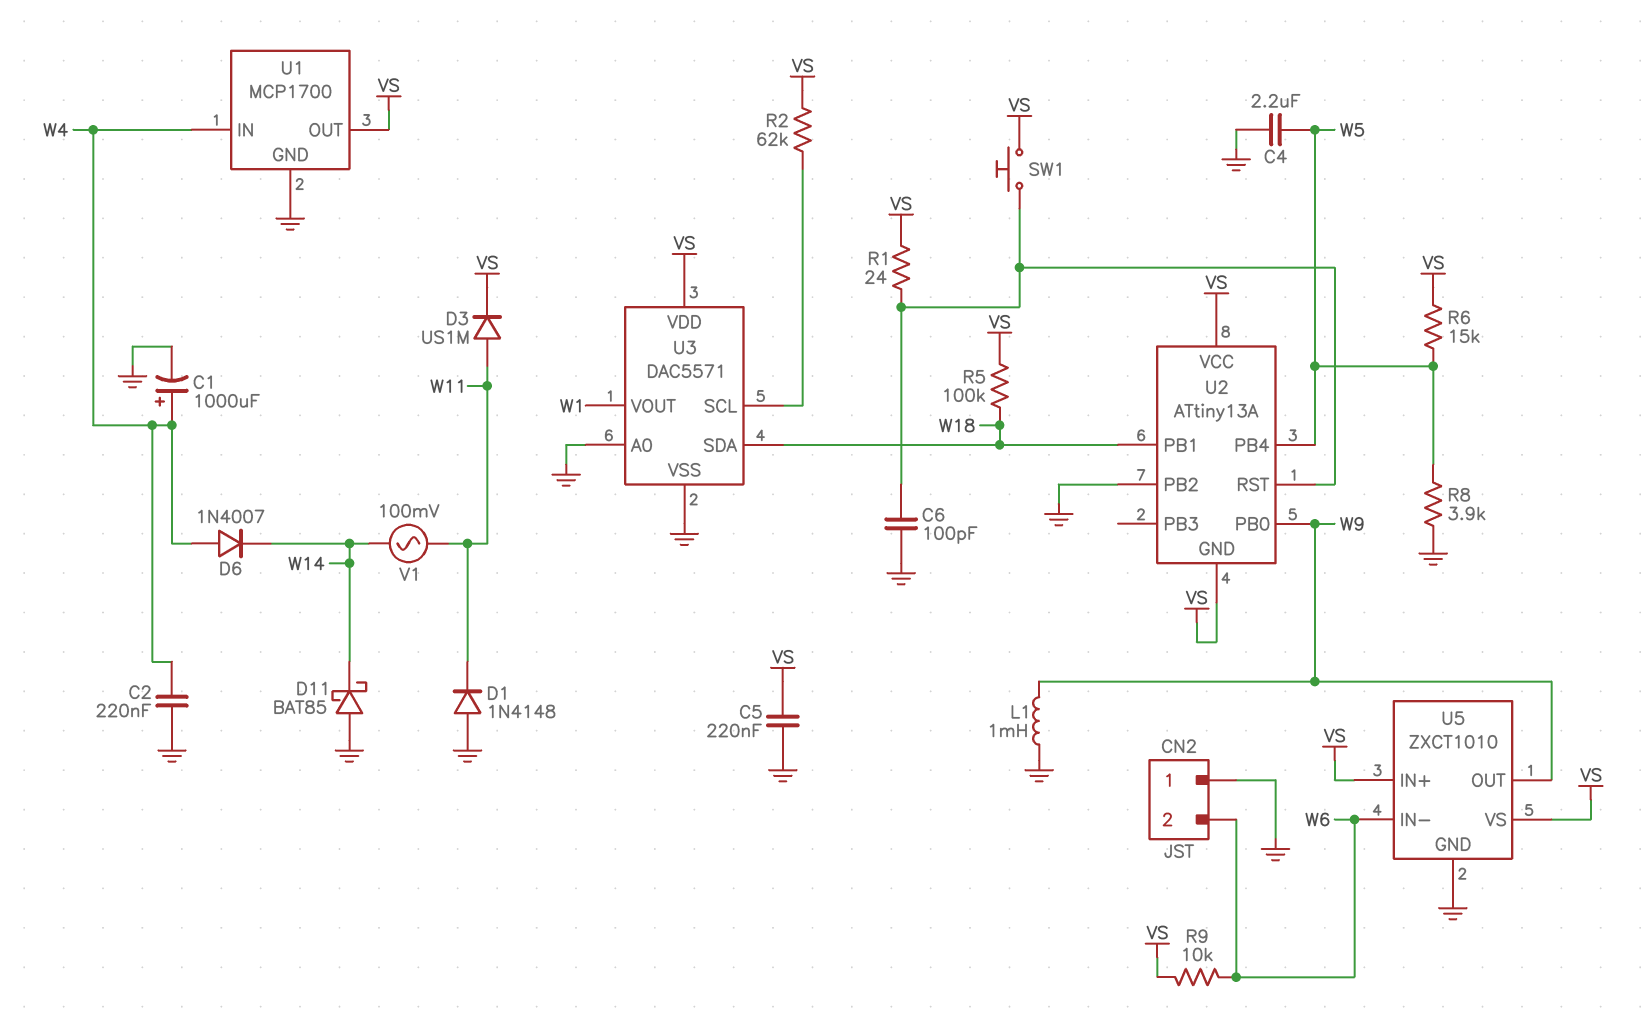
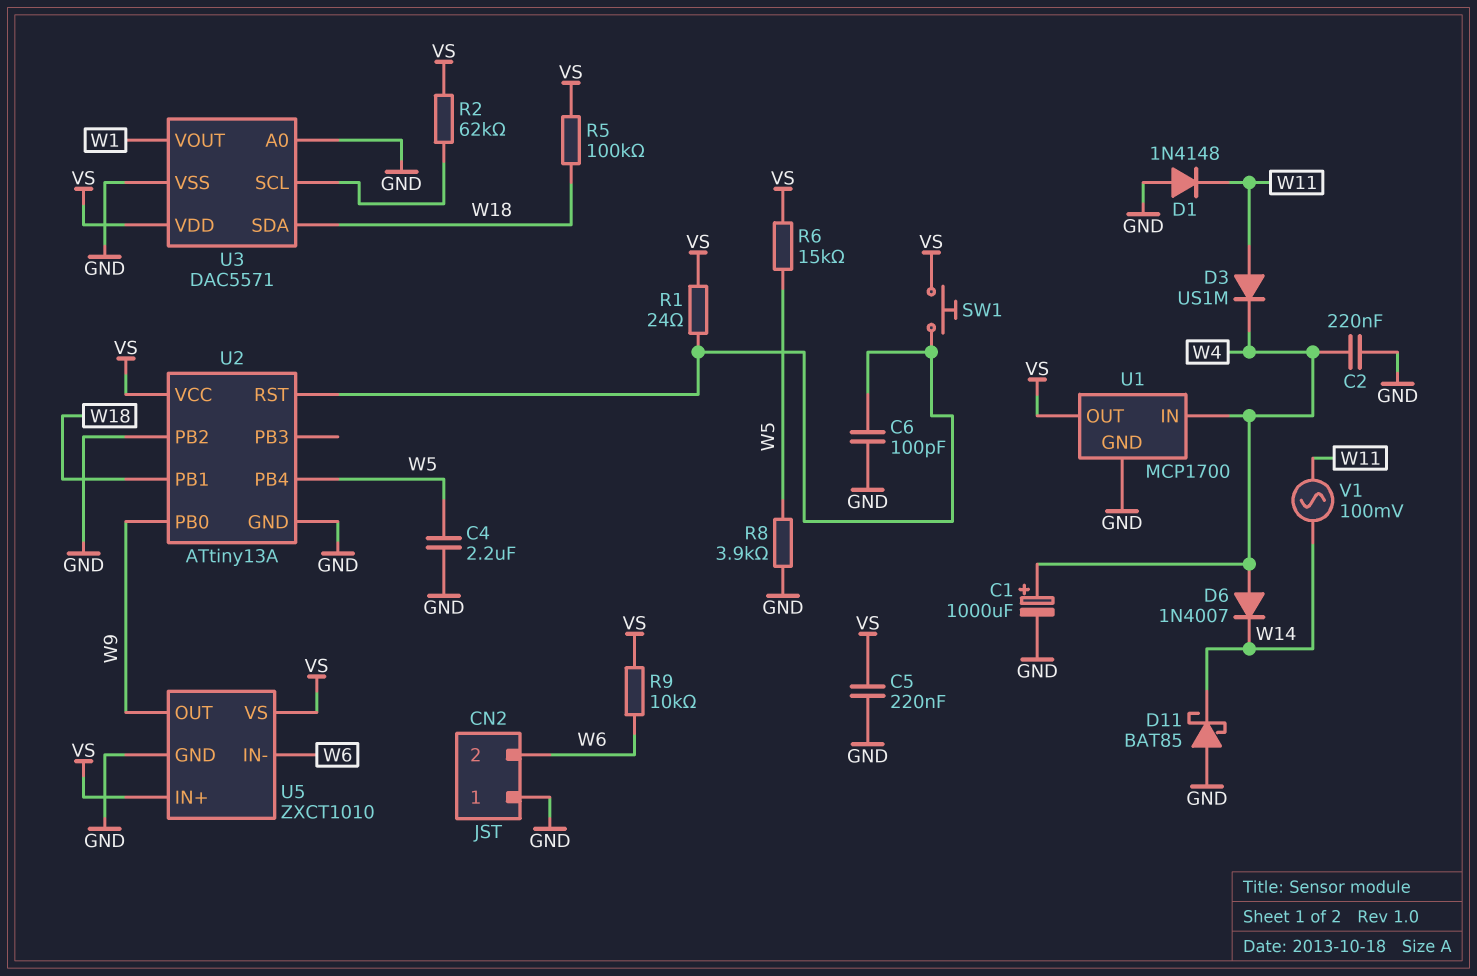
D3: diode US1M (A W11, K VS) -> diode US1M (A W11, K W4)
L1: 1mH (GND, W9) -> none
U2 pin GND: VS -> GND

